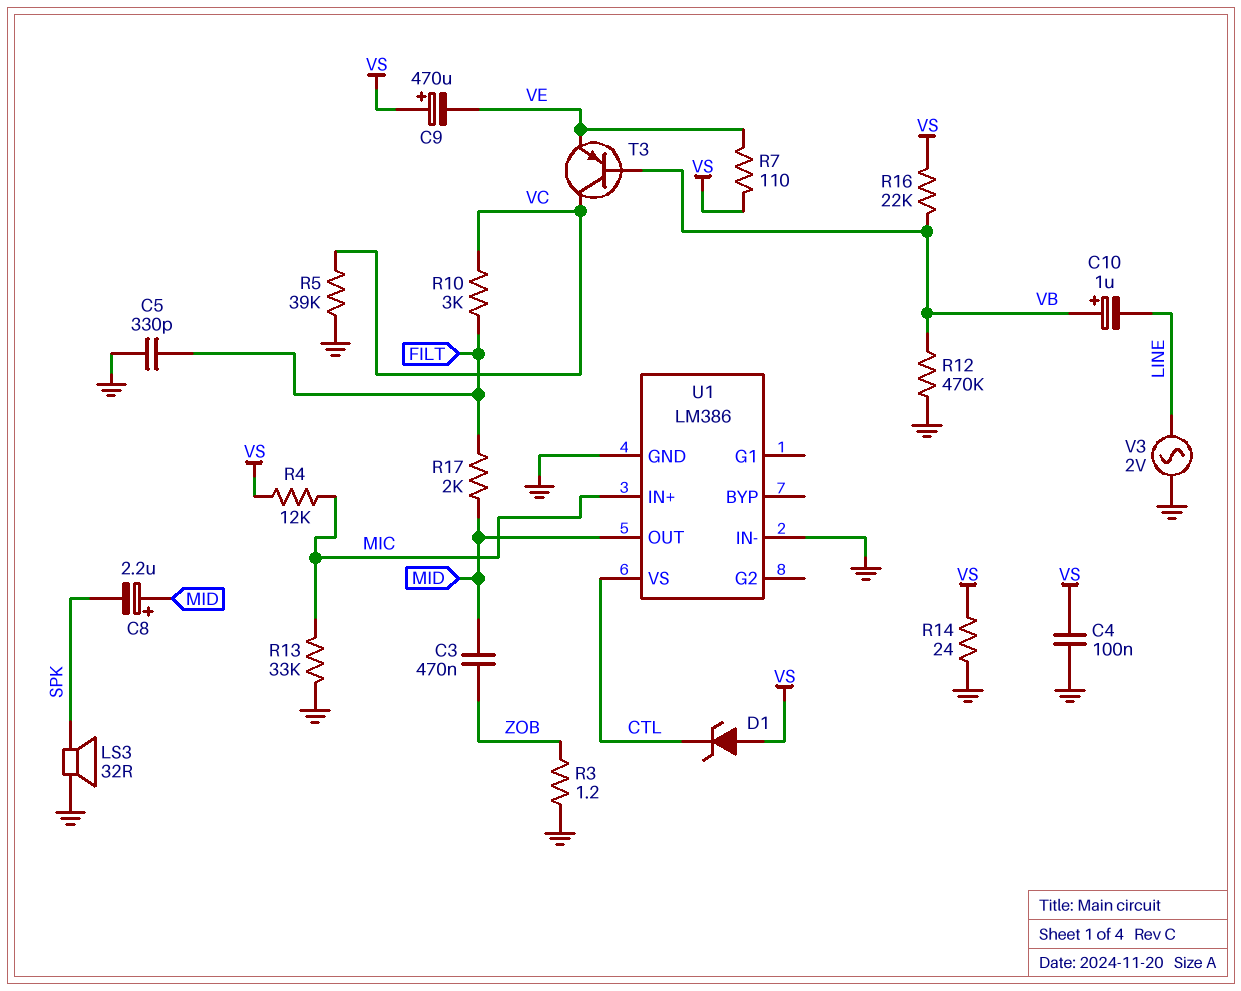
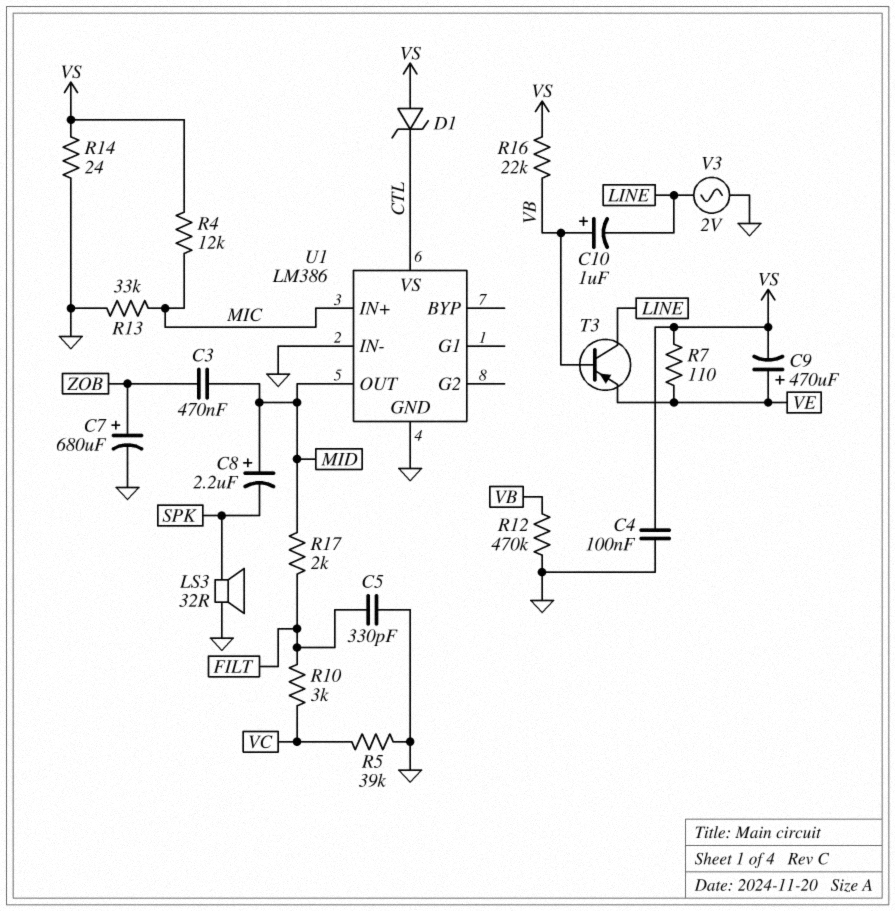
C7: none -> 680uF (plus ZOB, minus GND)
C9: 470uF (plus VS, minus VE) -> 470uF (plus VE, minus VS)
R3: 1.2 (GND, ZOB) -> none
T3: PNP (B VB, C VC, E VE) -> PNP (B VB, C LINE, E VE)

